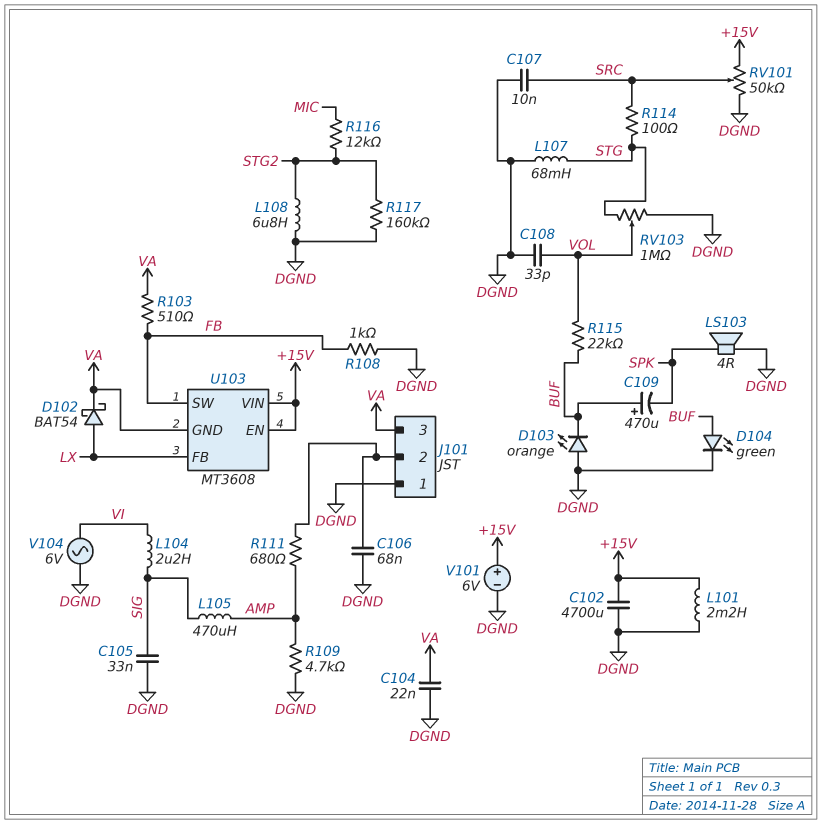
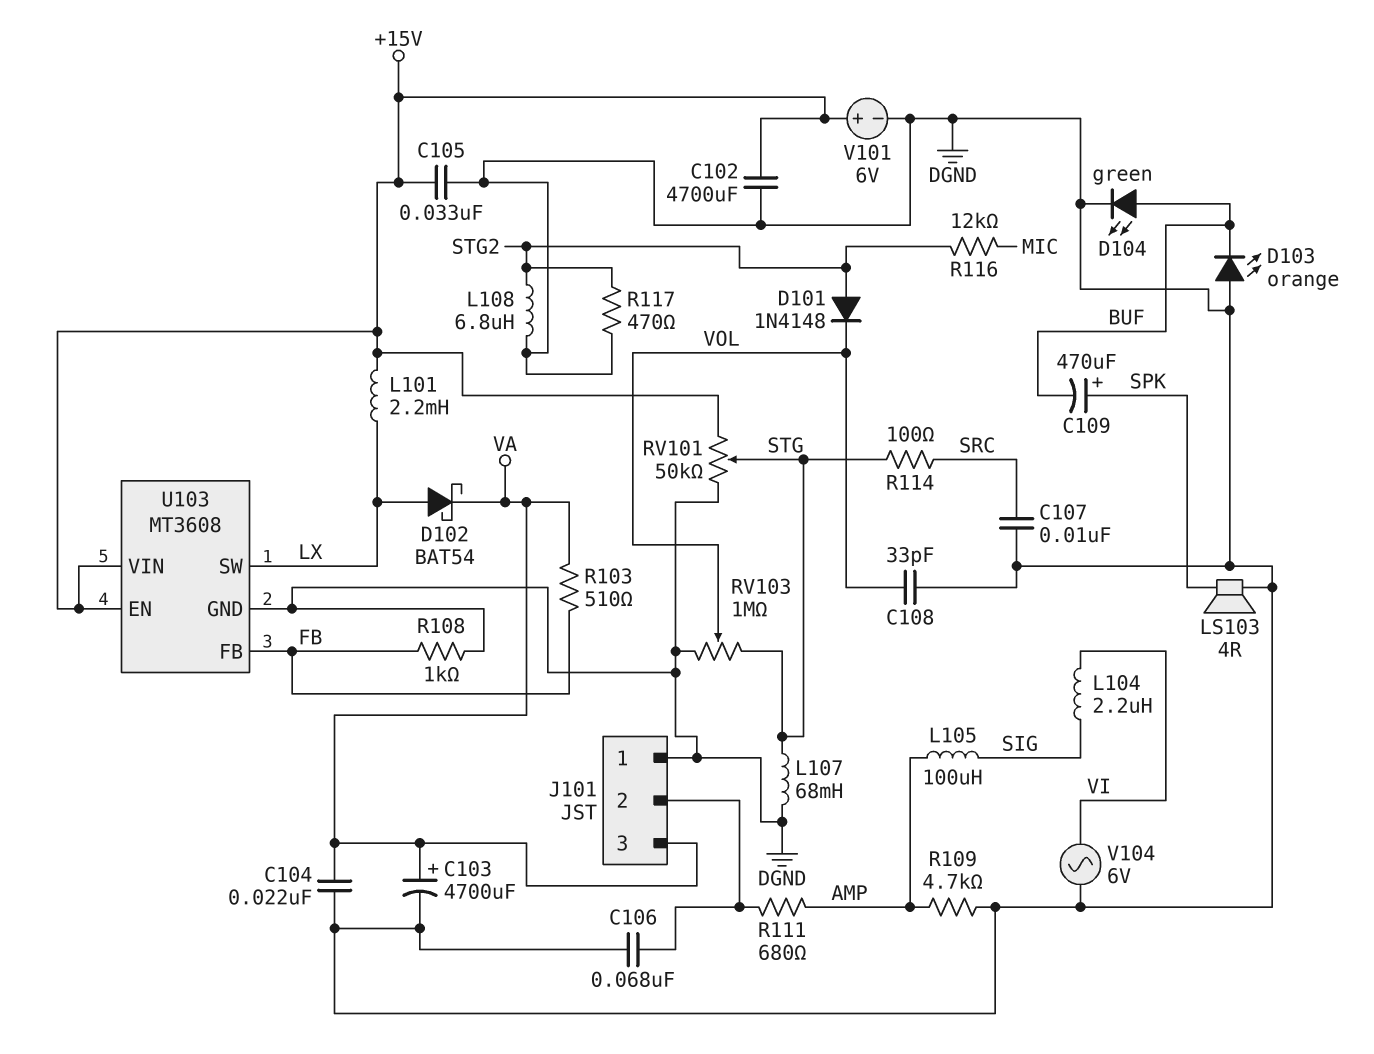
C103: none -> 4700uF (plus VA, minus DGND)
C105: 33nF (DGND, SIG) -> 33nF (+15V, DGND)
C109: 470uF (plus BUF, minus SPK) -> 470uF (plus SPK, minus BUF)
D101: none -> diode 1N4148 (A STG2, K VOL)
L101: 2.2mH (+15V, DGND) -> 2.2mH (+15V, LX)
L105: 470uH (AMP, SIG) -> 100uH (AMP, SIG)
R115: 22k (BUF, VOL) -> none
R117: 160k (DGND, STG2) -> 470 (DGND, STG2)
RV101: 50k (+15V, DGND, wiper SRC) -> 50k (+15V, DGND, wiper STG)
U103 pin FB: LX -> FB
U103 pin GND: VA -> DGND
U103 pin SW: FB -> LX

